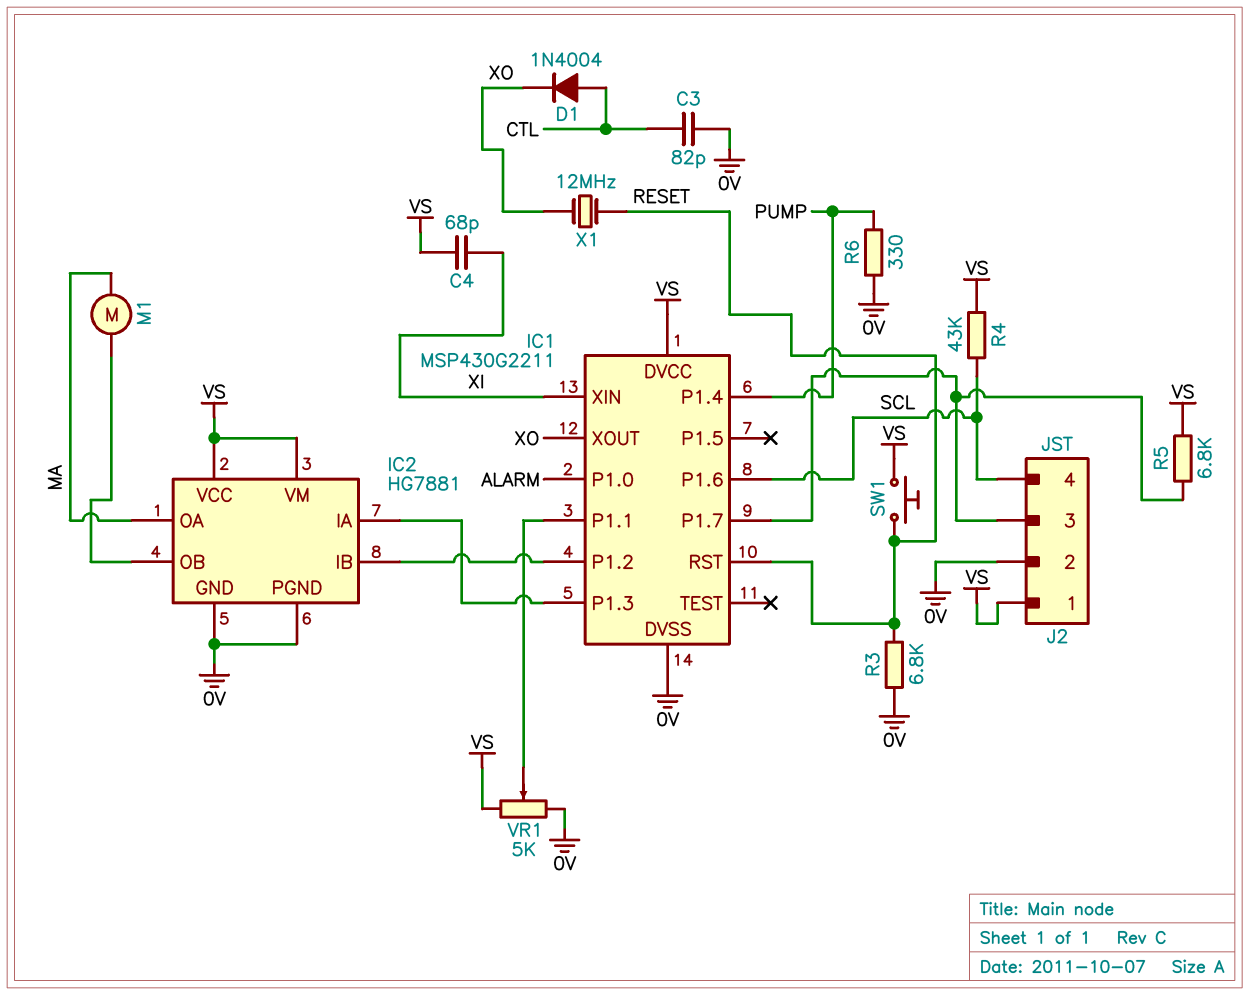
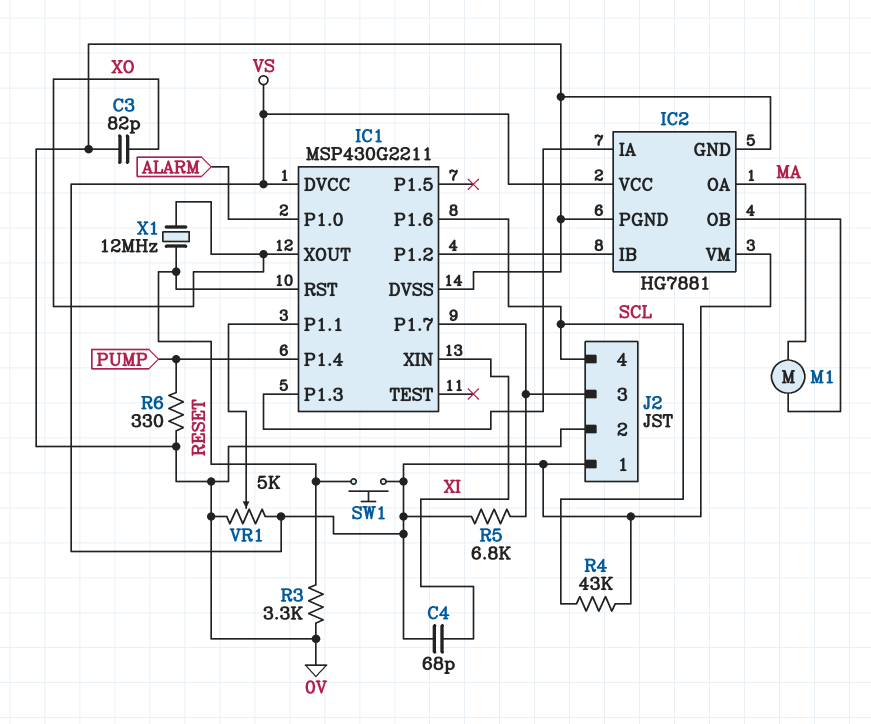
C3: 82pF (0V, CTL) -> 82pF (0V, XO)
D1: diode 1N4004 (A CTL, K XO) -> none
R3: 6.8k (0V, RESET) -> 3.3k (0V, RESET)

